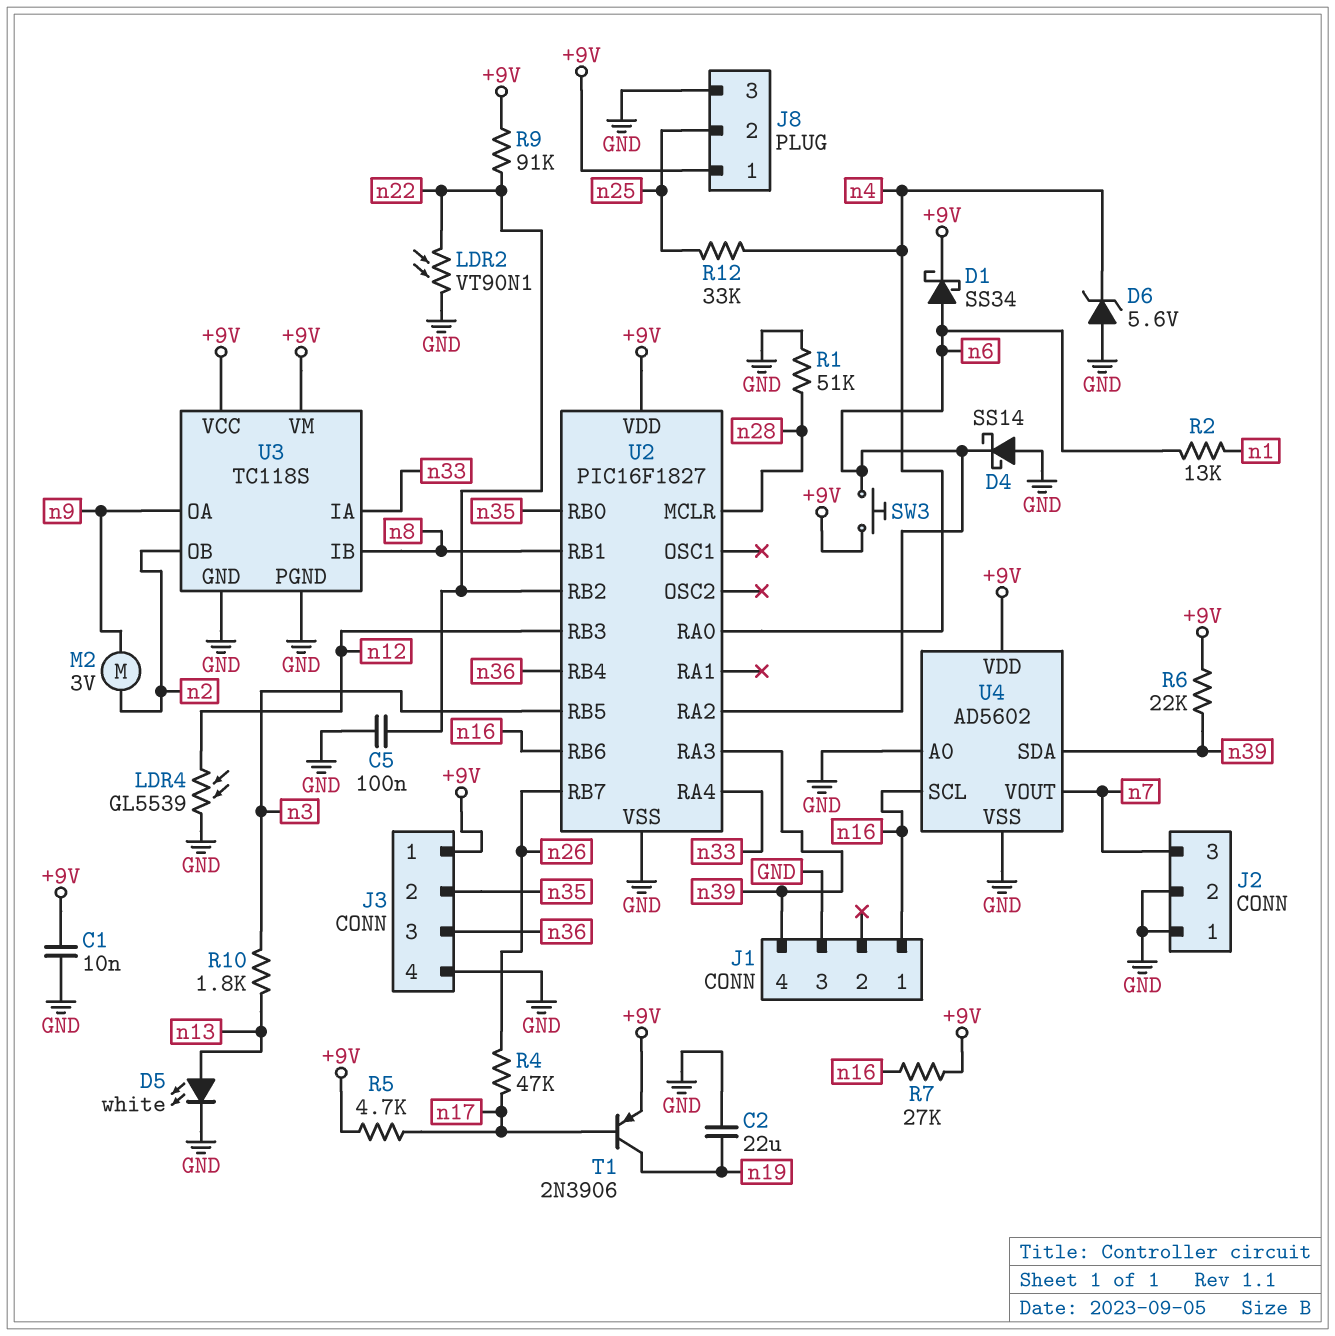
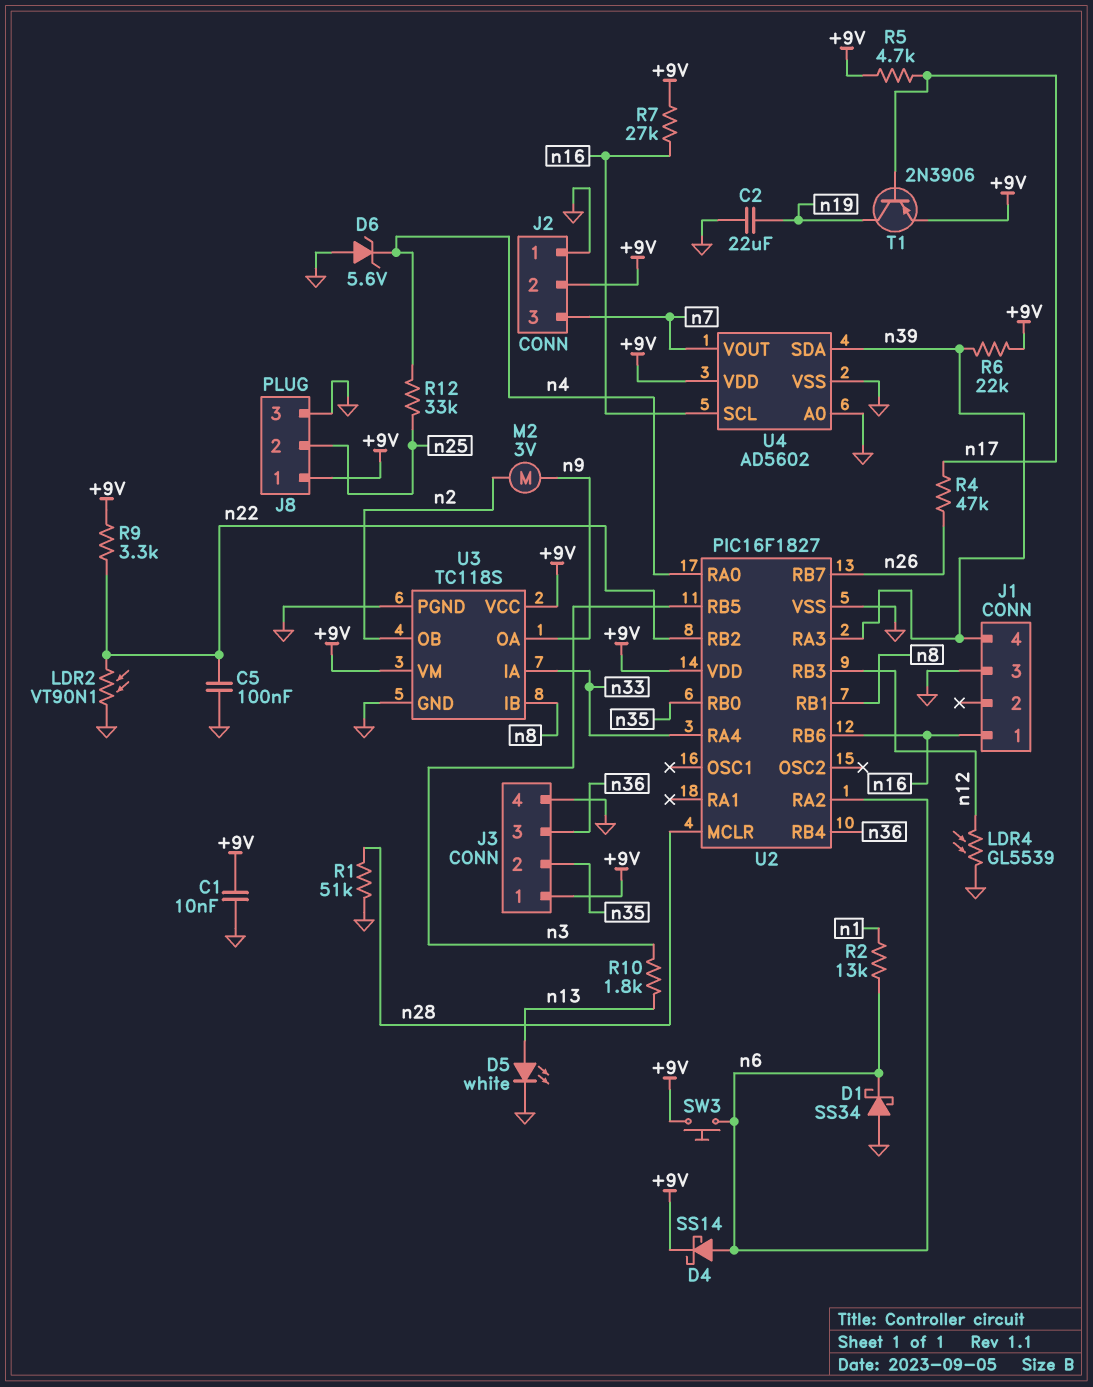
D1: schottky SS34 (A n6, K +9V) -> schottky SS34 (A GND, K n6)
D4: schottky SS14 (A GND, K n6) -> schottky SS14 (A n6, K +9V)
J2 pin 2: GND -> +9V
R9: 91k (+9V, n22) -> 3.3k (+9V, n22)

